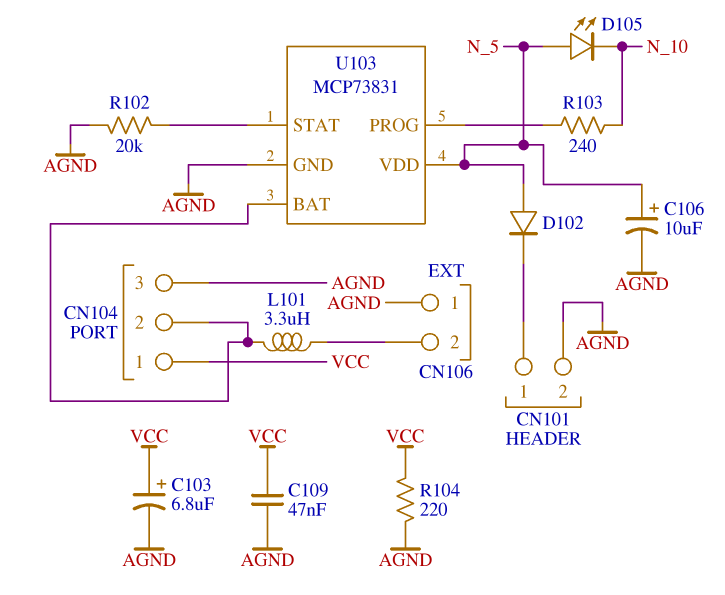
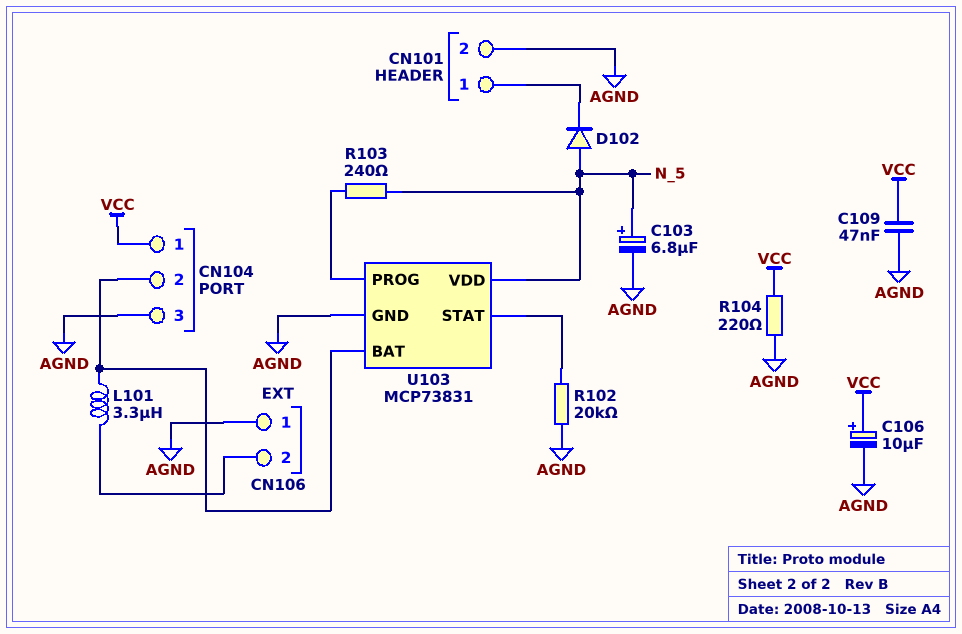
C103: 6.8uF (plus VCC, minus AGND) -> 6.8uF (plus N_5, minus AGND)
C106: 10uF (plus N_5, minus AGND) -> 10uF (plus VCC, minus AGND)
D105: LED (A N_5, K N_10) -> none
R103: 240 (N_10, U103/PROG) -> 240 (N_5, U103/PROG)

